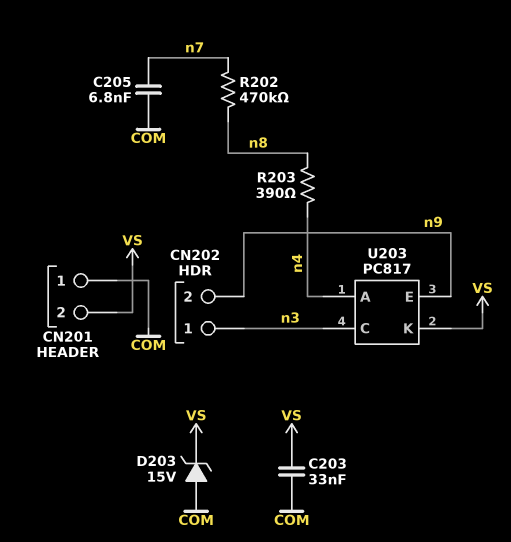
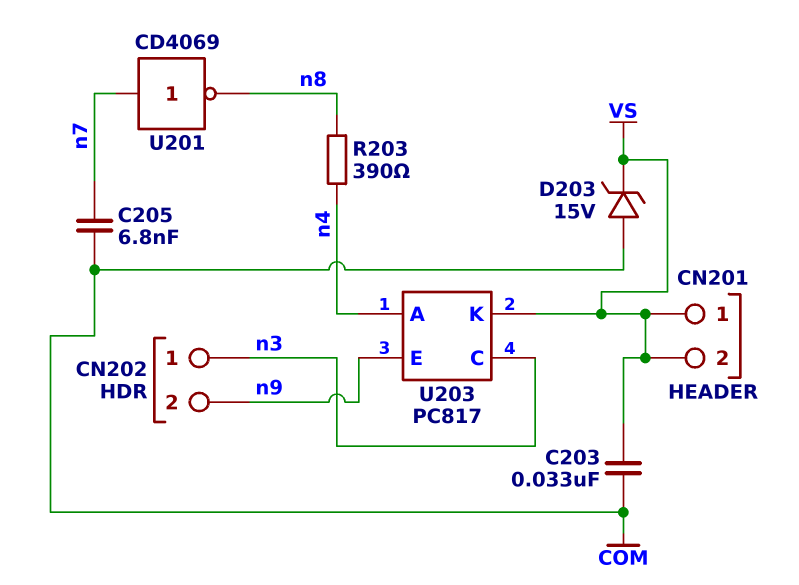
CN201 pin 1: COM -> VS
R202: 470k (n7, n8) -> none
U201: none -> NOT CD4069 (in n7, out n8)

